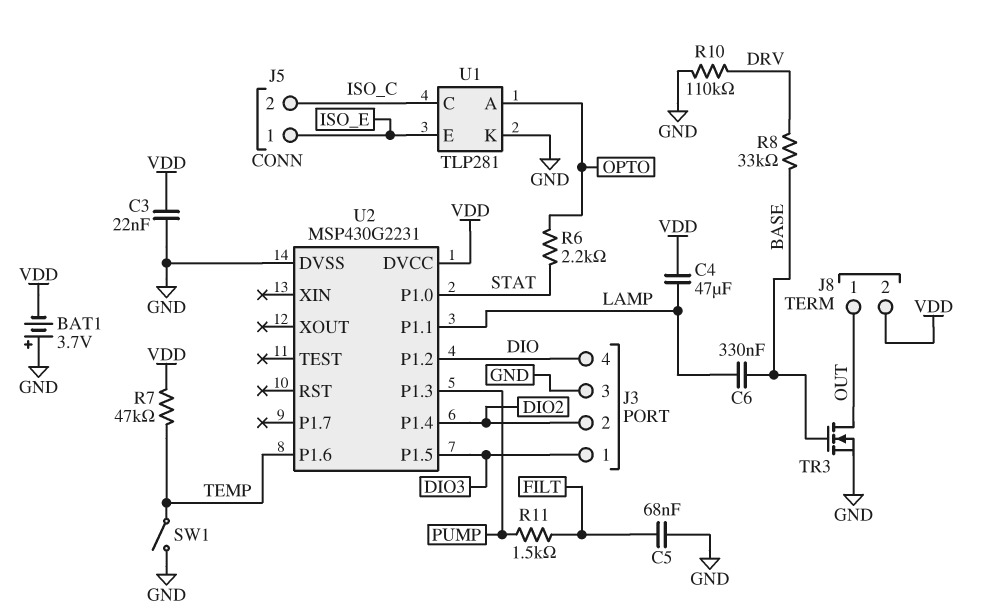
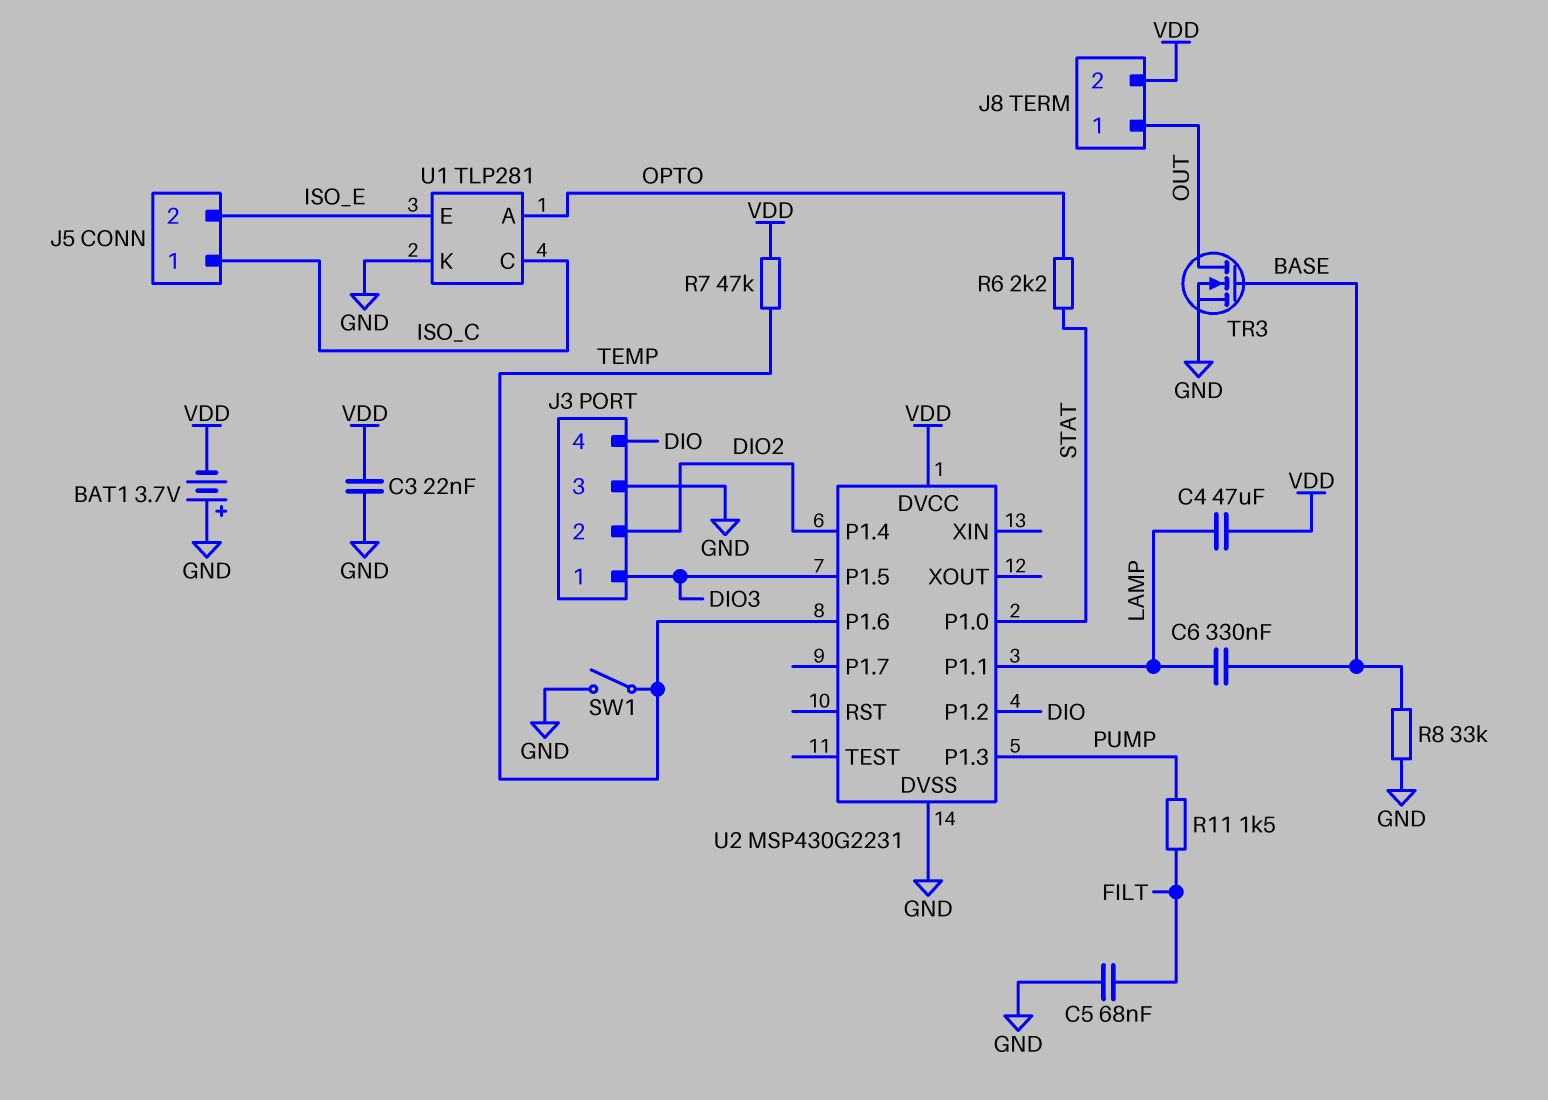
J5 pin 1: ISO_E -> ISO_C
J5 pin 2: ISO_C -> ISO_E
R8: 33k (BASE, DRV) -> 33k (BASE, GND)
R10: 110k (DRV, GND) -> none

